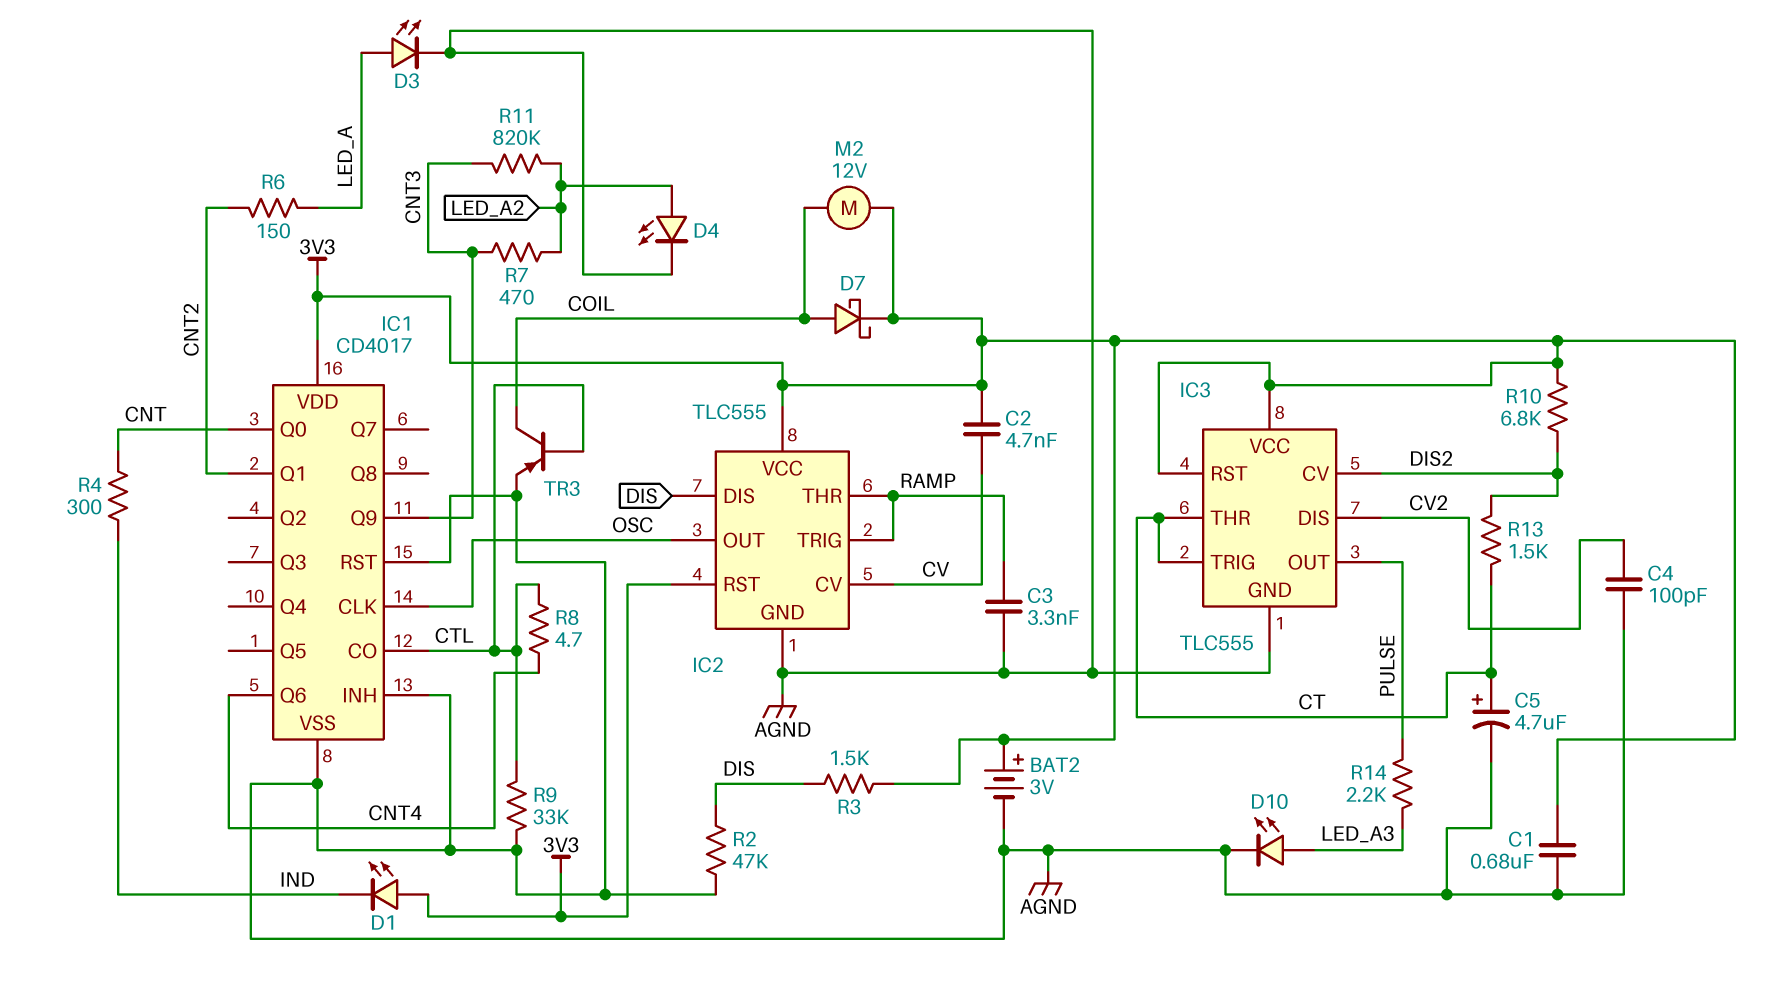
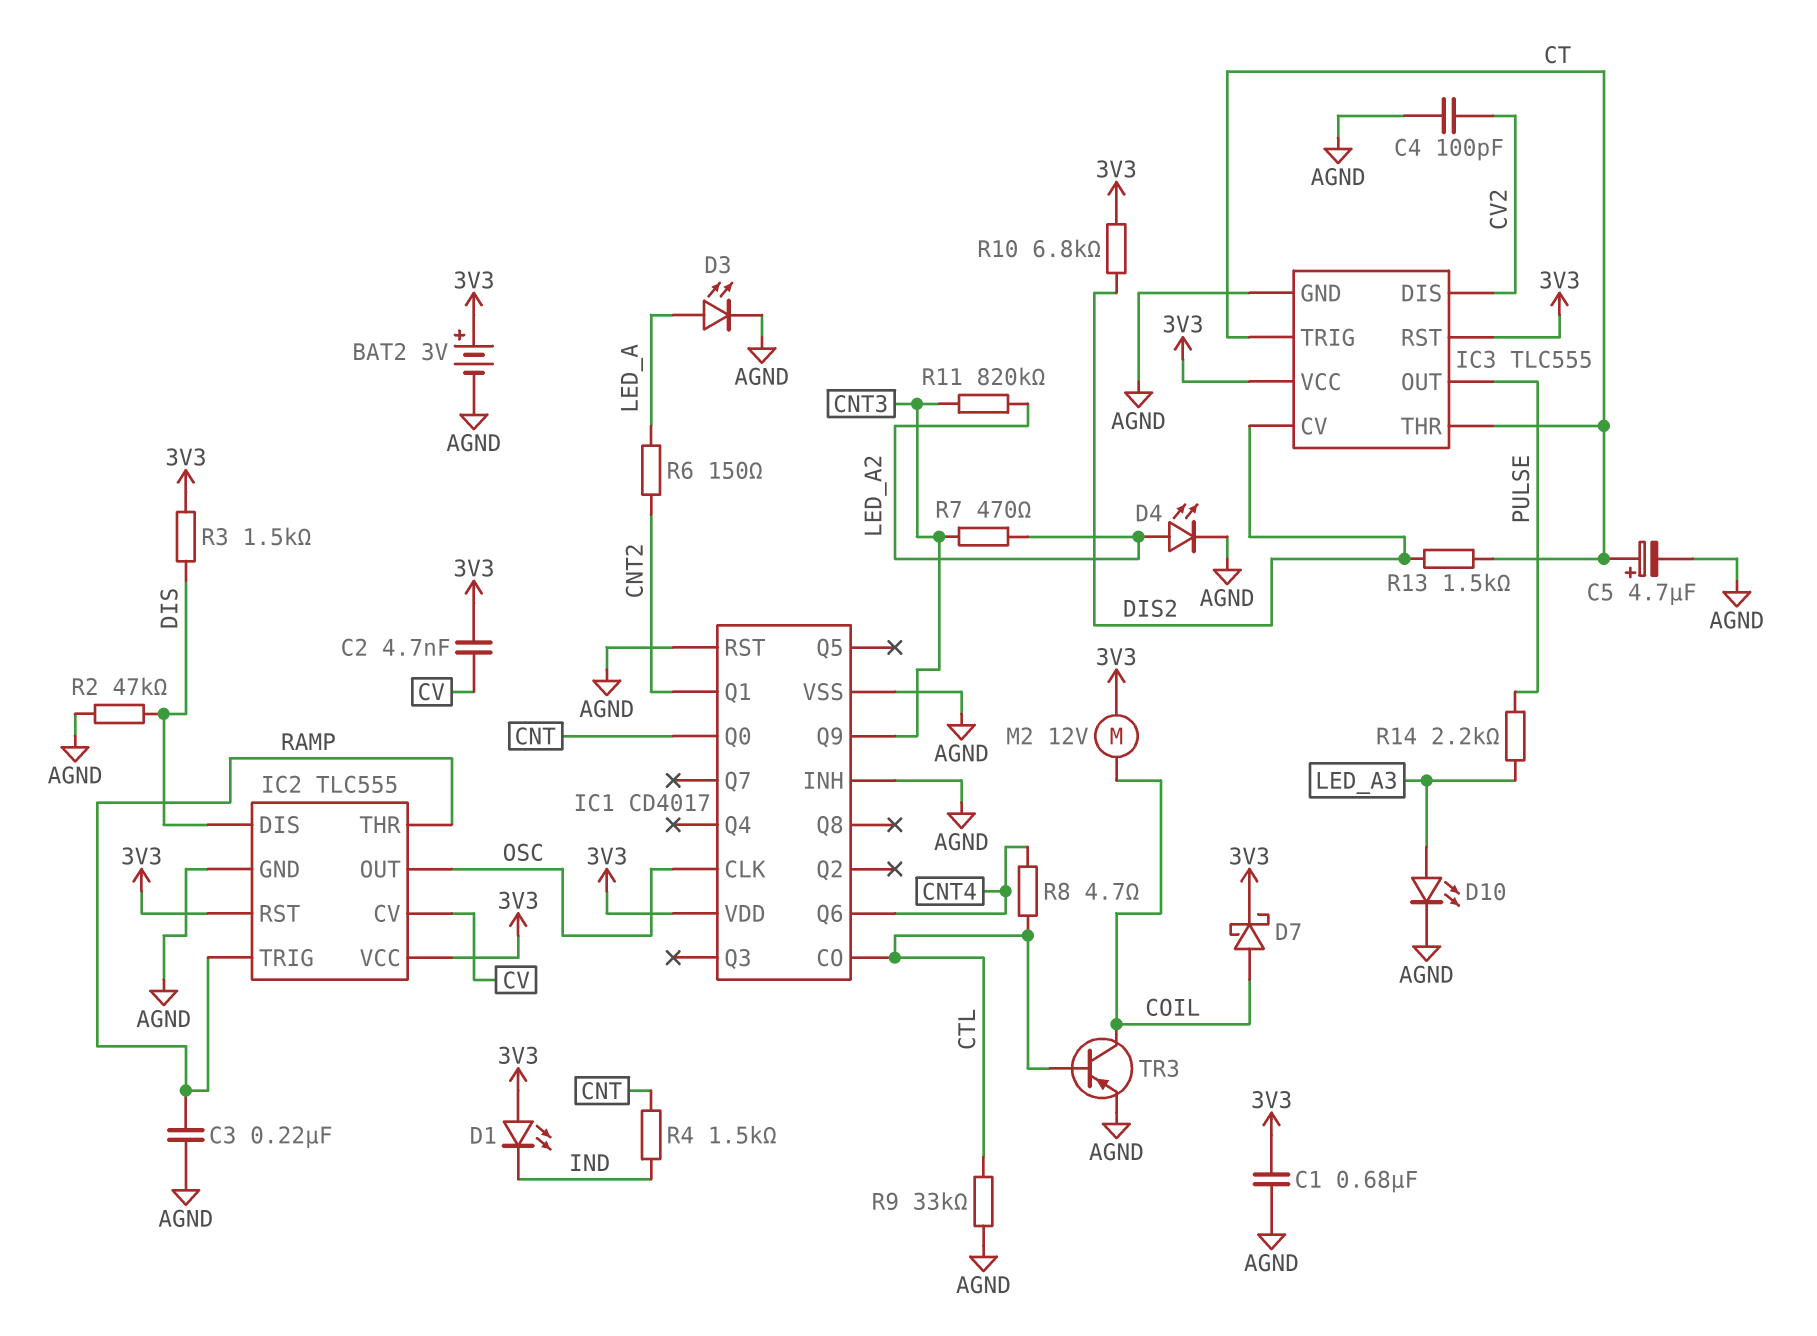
C3: 3.3nF (AGND, RAMP) -> 220nF (AGND, RAMP)
R4: 300 (CNT, IND) -> 1.5k (CNT, IND)

